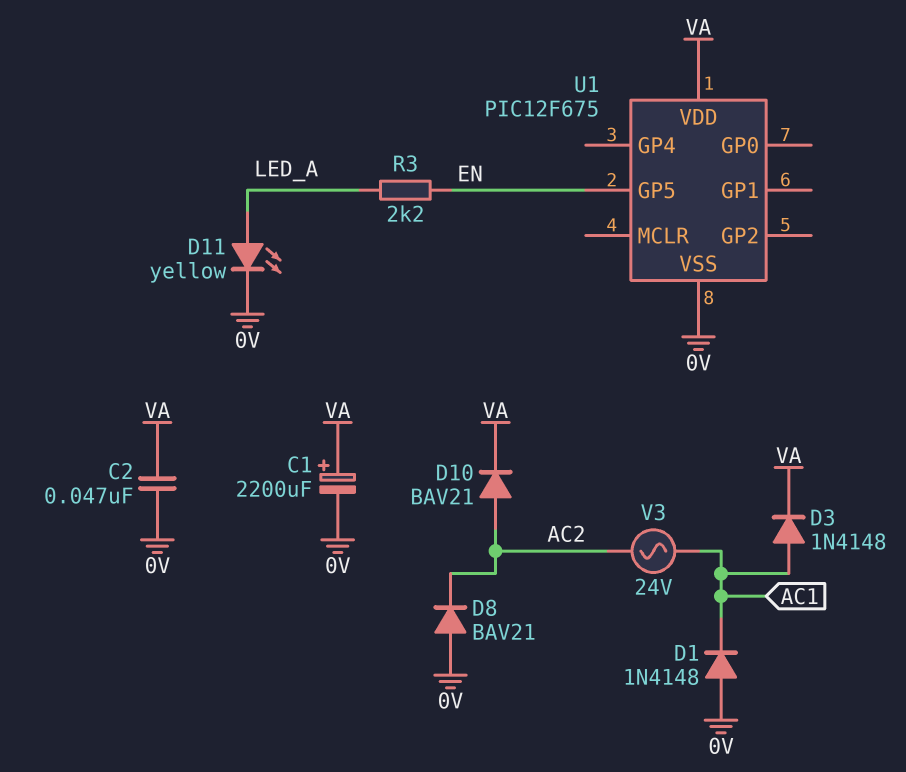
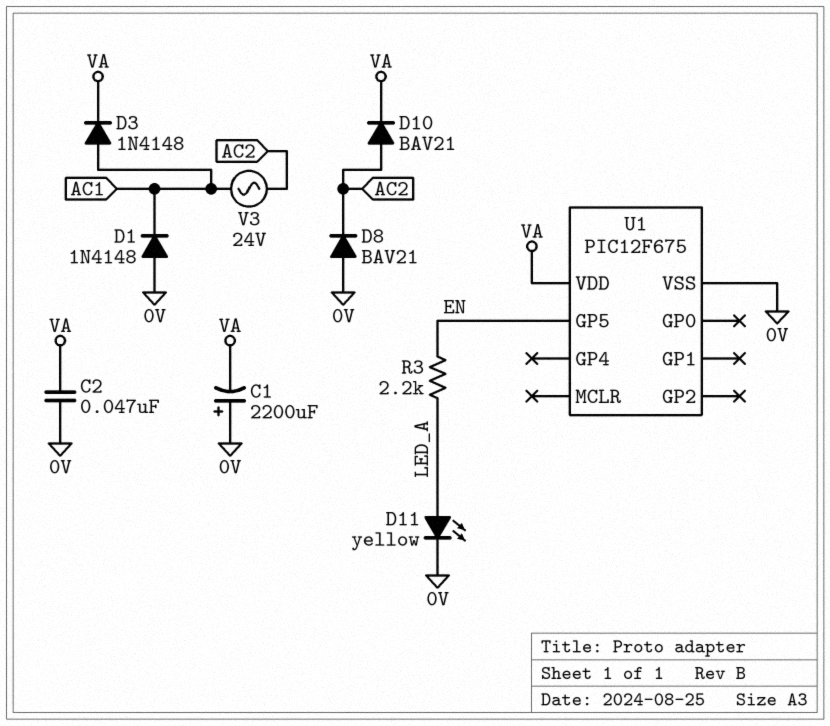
C1: 2200uF (plus VA, minus 0V) -> 2200uF (plus 0V, minus VA)

